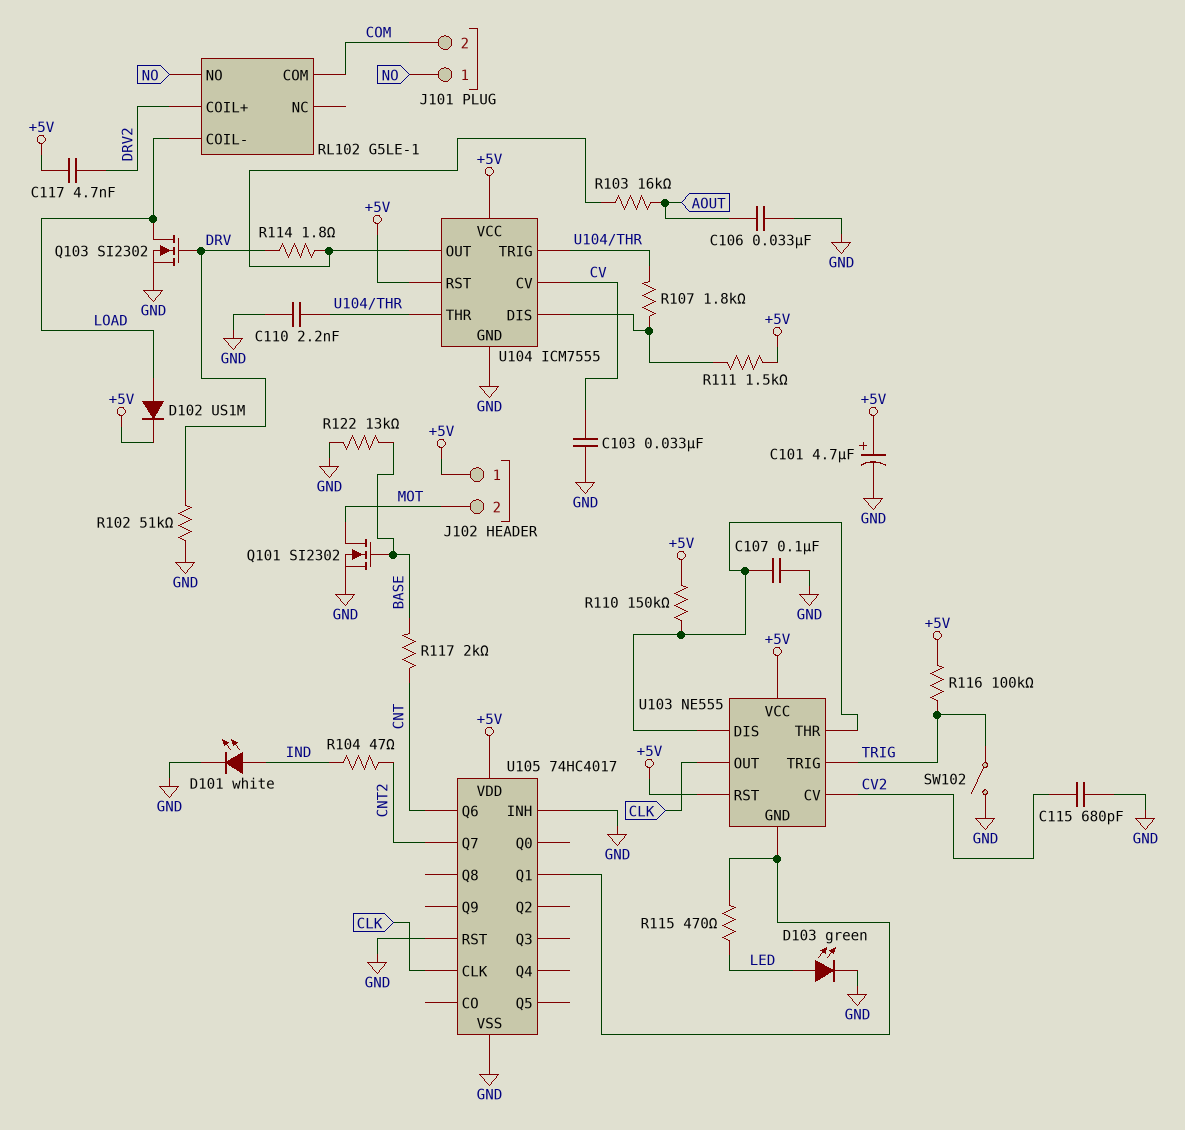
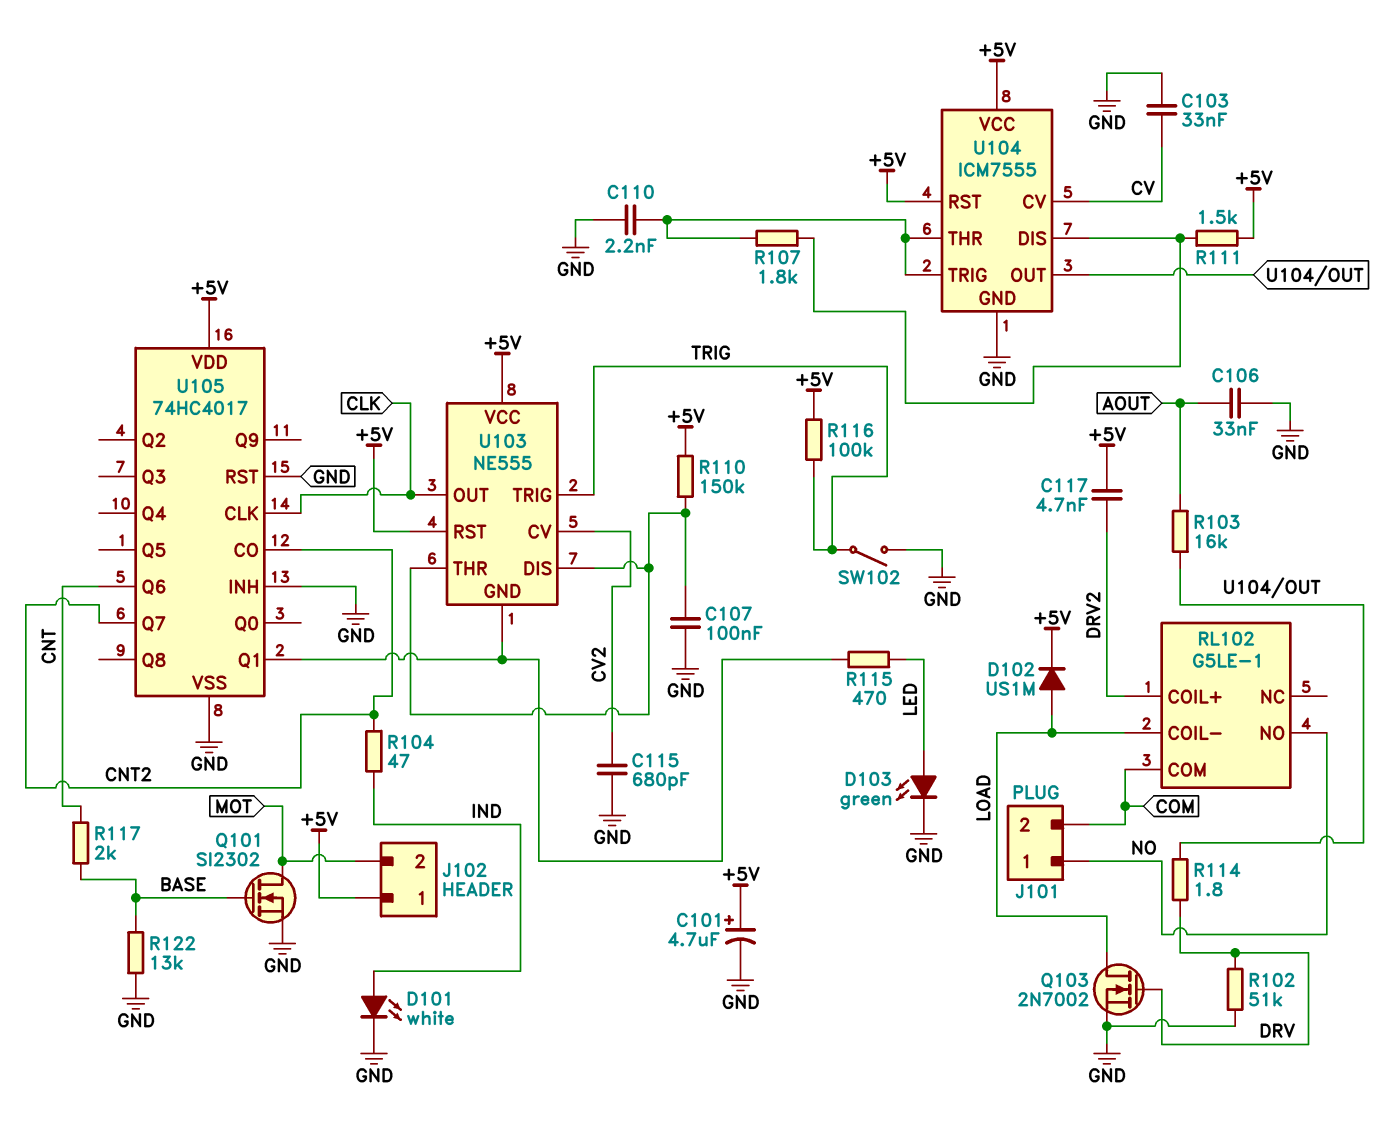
Q103: NMOS SI2302 (G DRV, D LOAD, S GND) -> NMOS 2N7002 (G DRV, D LOAD, S GND)
U105 pin CO: none -> CNT2

